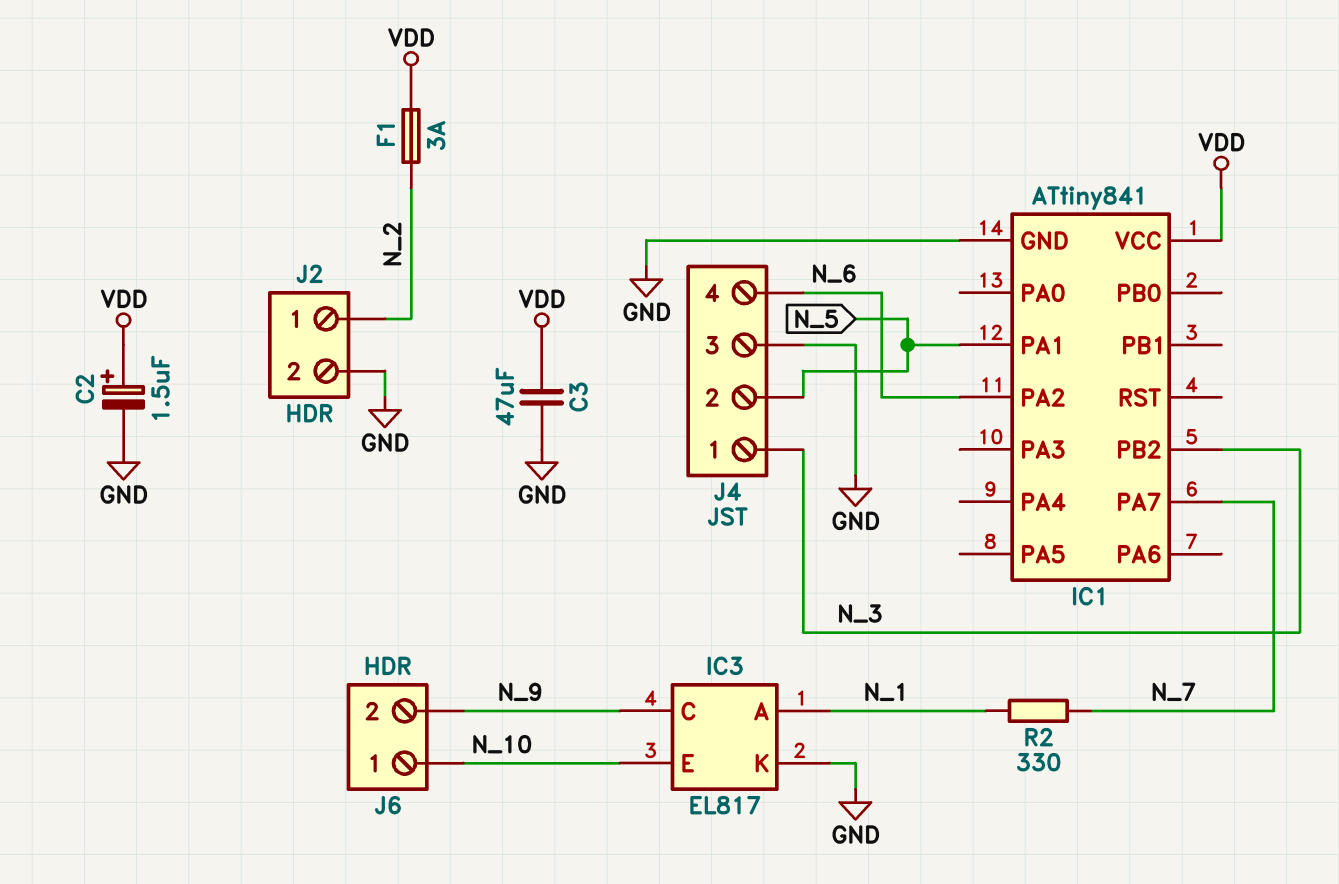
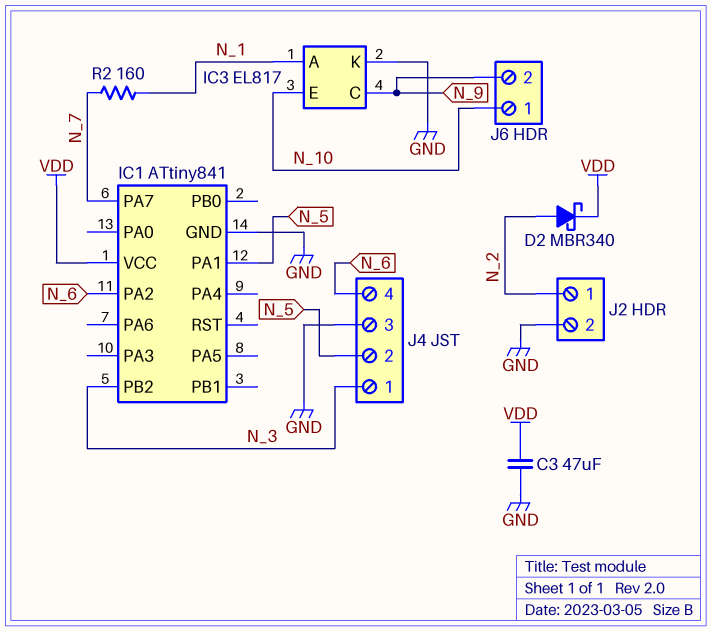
C2: 1.5uF (plus VDD, minus GND) -> none
D2: none -> schottky MBR340 (A N_2, K VDD)
F1: 3A (N_2, VDD) -> none
R2: 330 (N_1, N_7) -> 160 (N_1, N_7)

